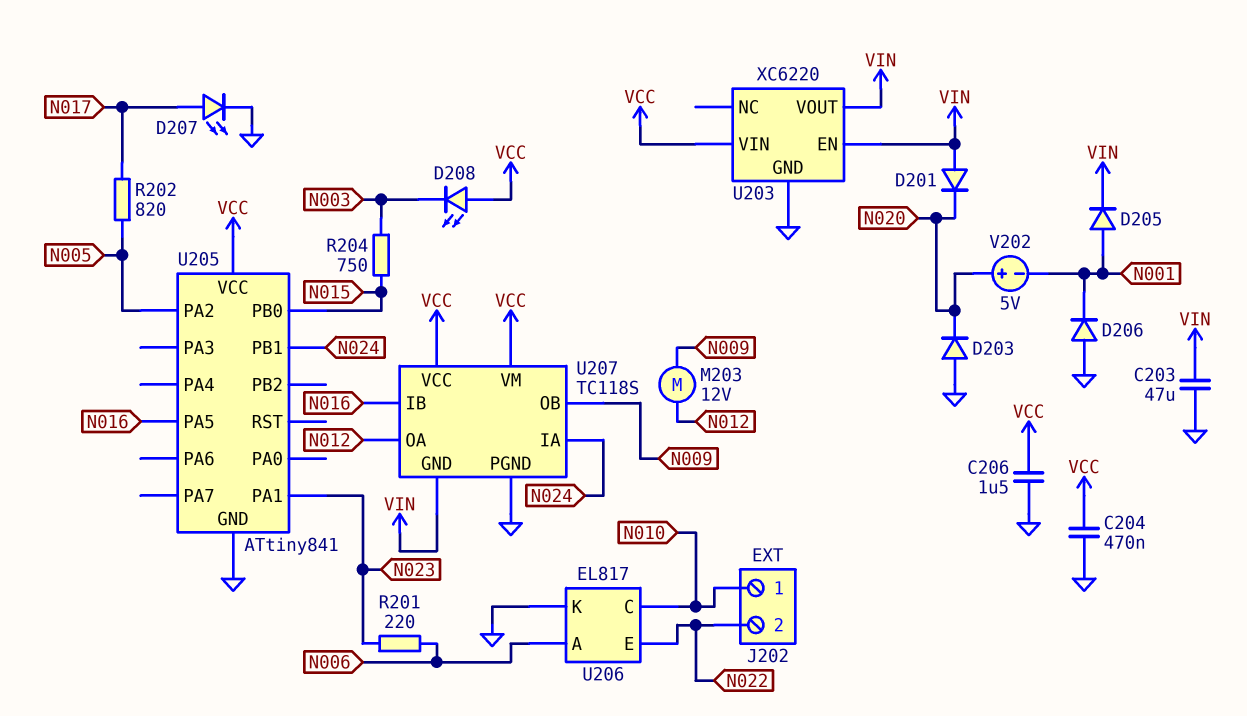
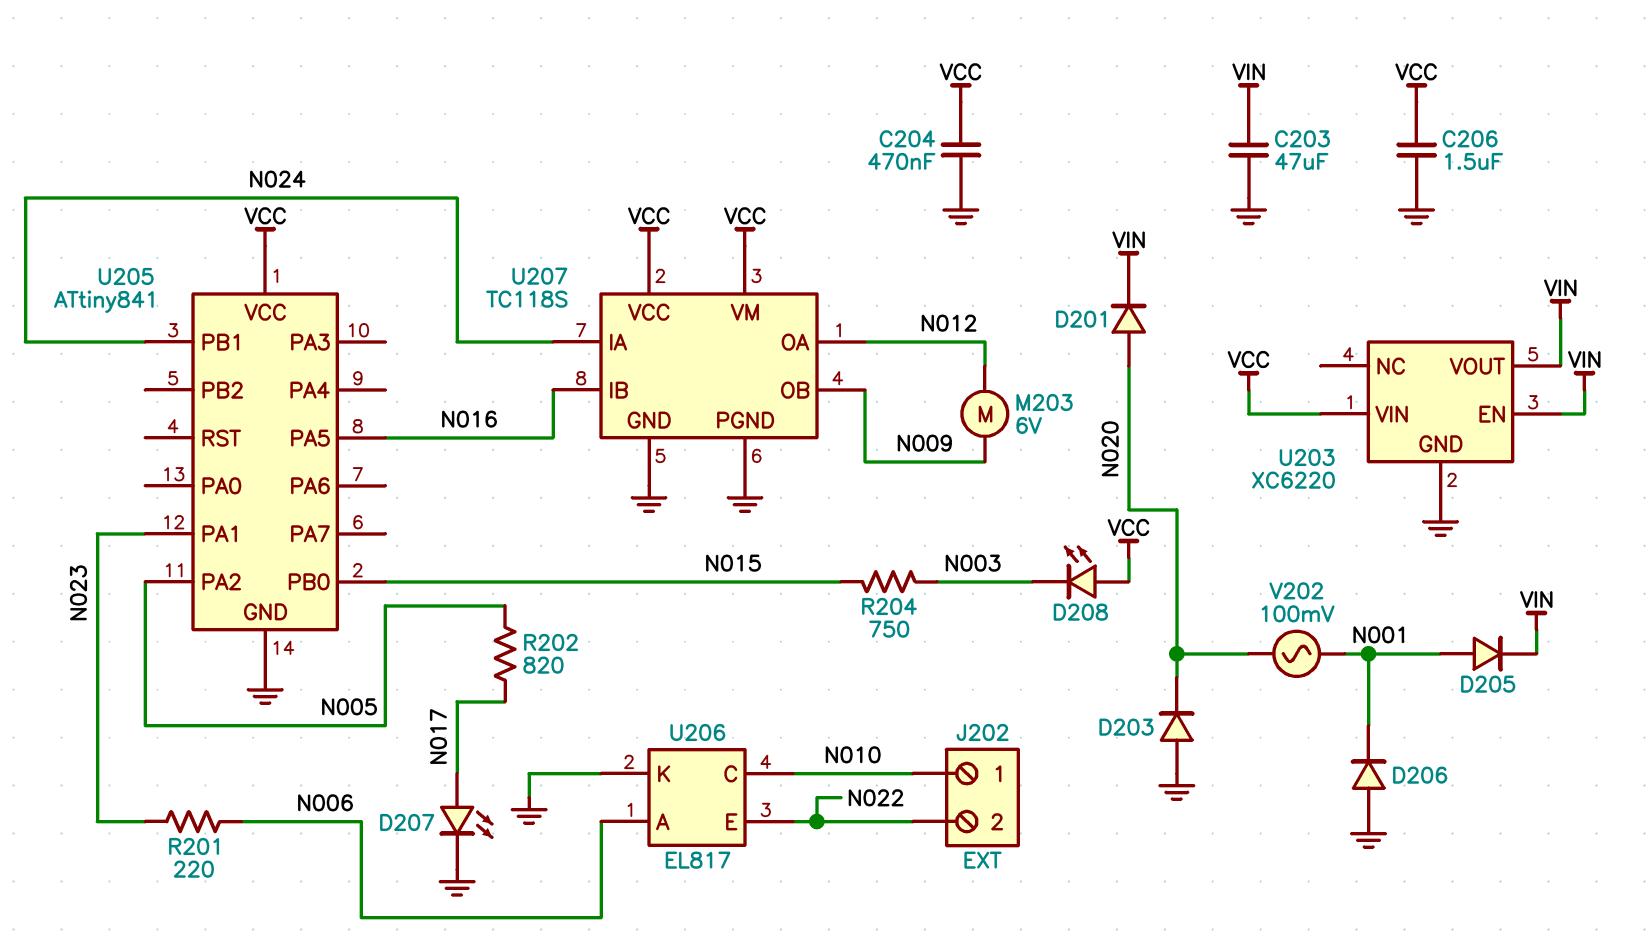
D201: diode (A VIN, K N020) -> diode (A N020, K VIN)
M203: motor 12V (N009, N012) -> motor 6V (N009, N012)
U207 pin GND: VIN -> GND
V202: 5V (plus N020, minus N001) -> AC 100mV (N001, N020)

